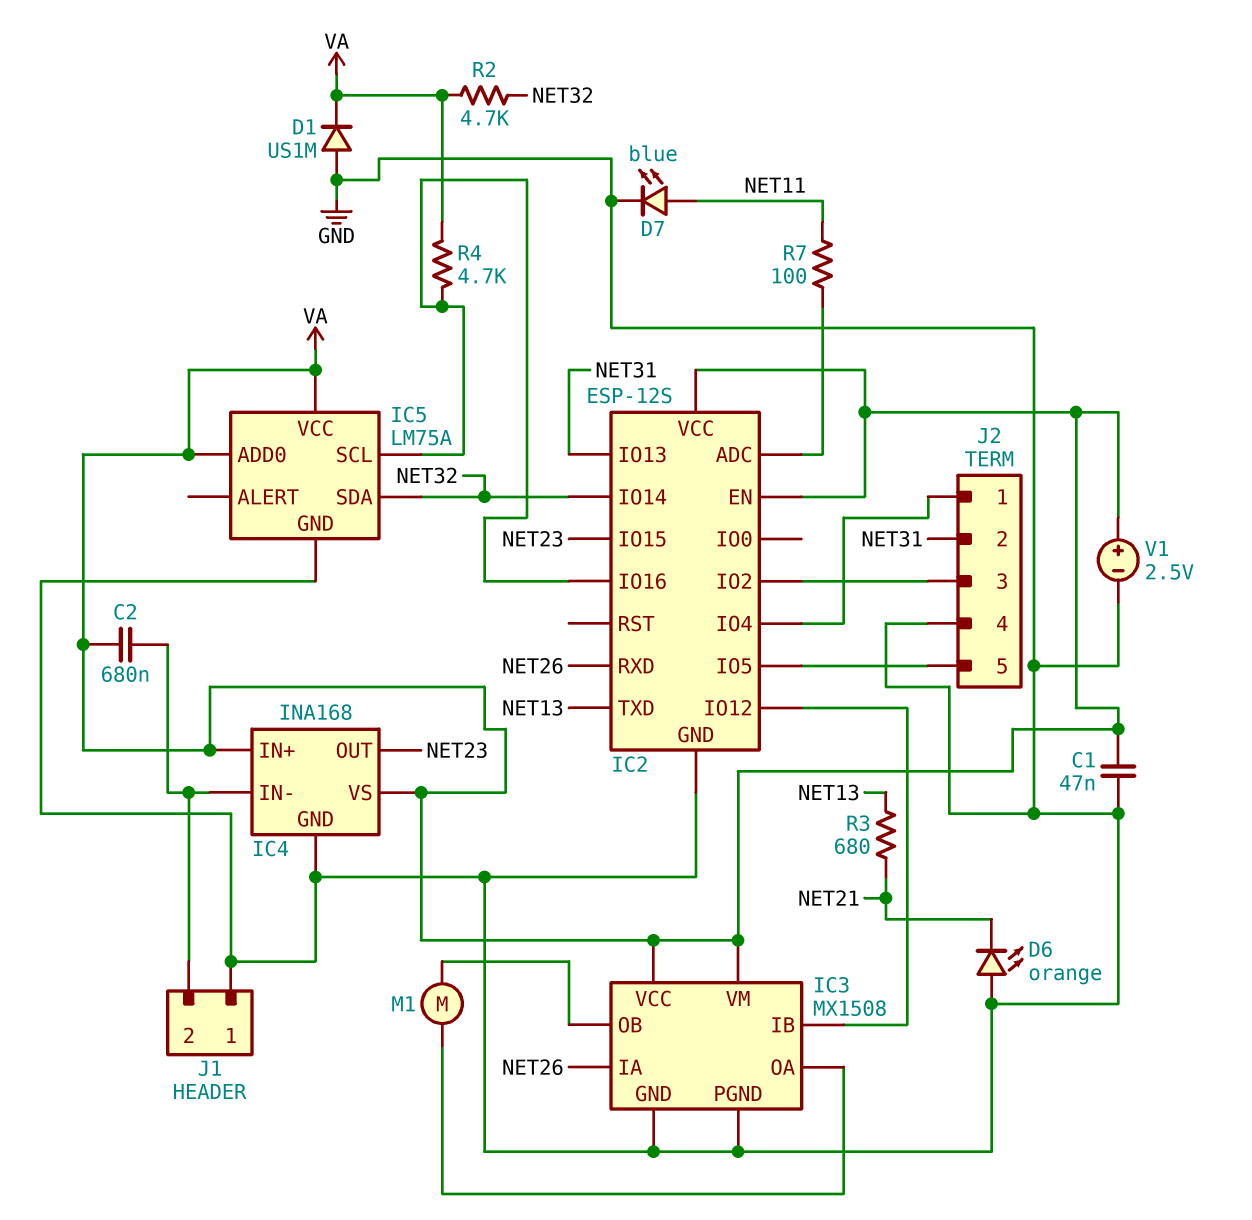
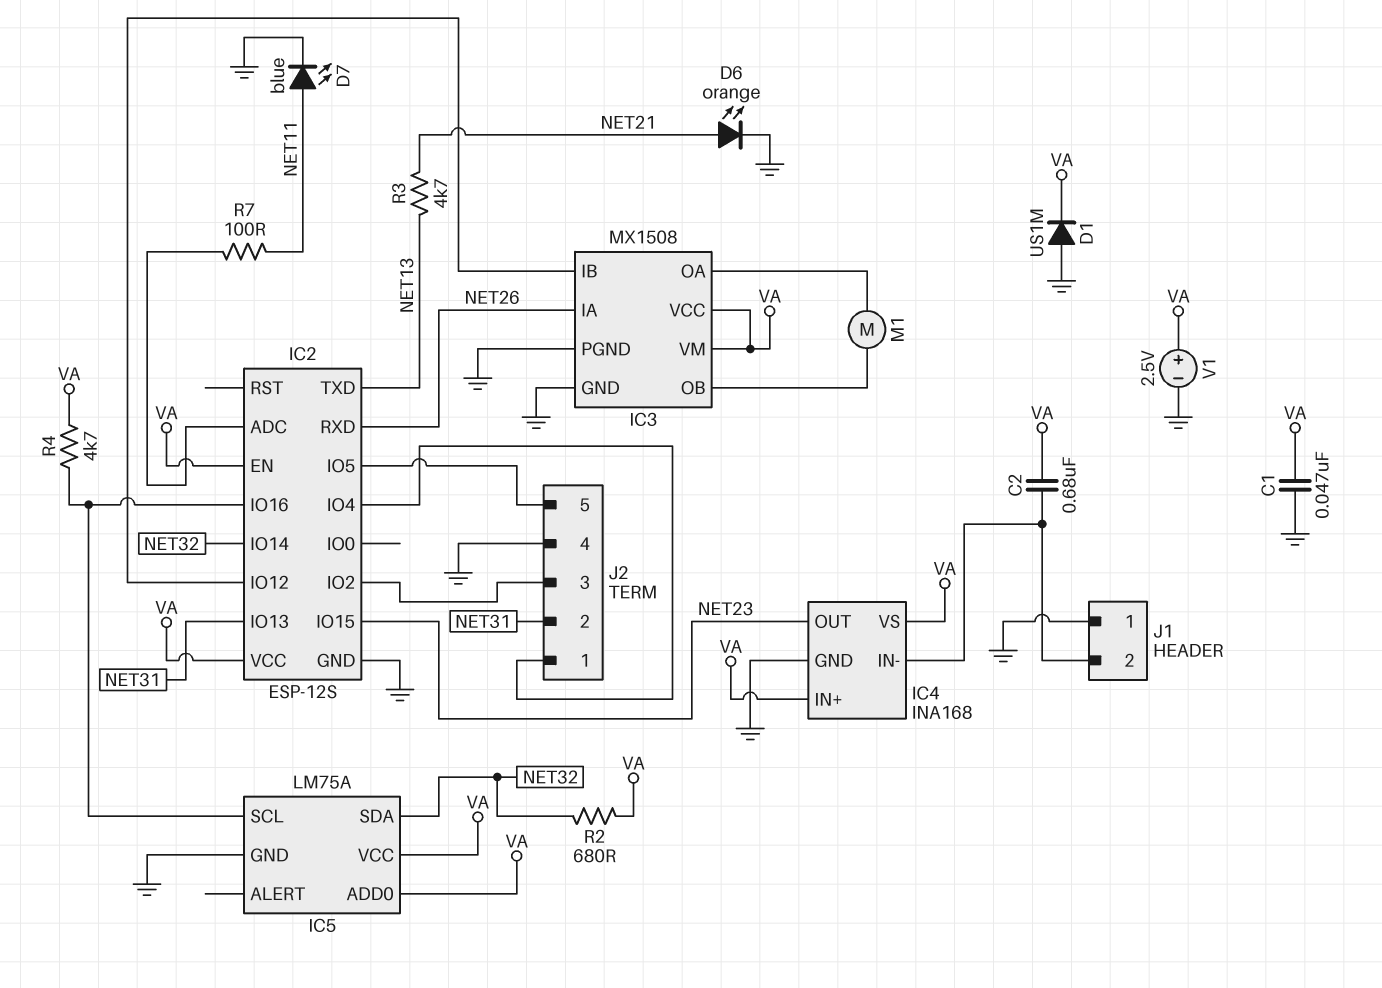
D6: LED orange (A GND, K NET21) -> LED orange (A NET21, K GND)
R2: 4.7k (NET32, VA) -> 680 (NET32, VA)
R3: 680 (NET13, NET21) -> 4.7k (NET13, NET21)

